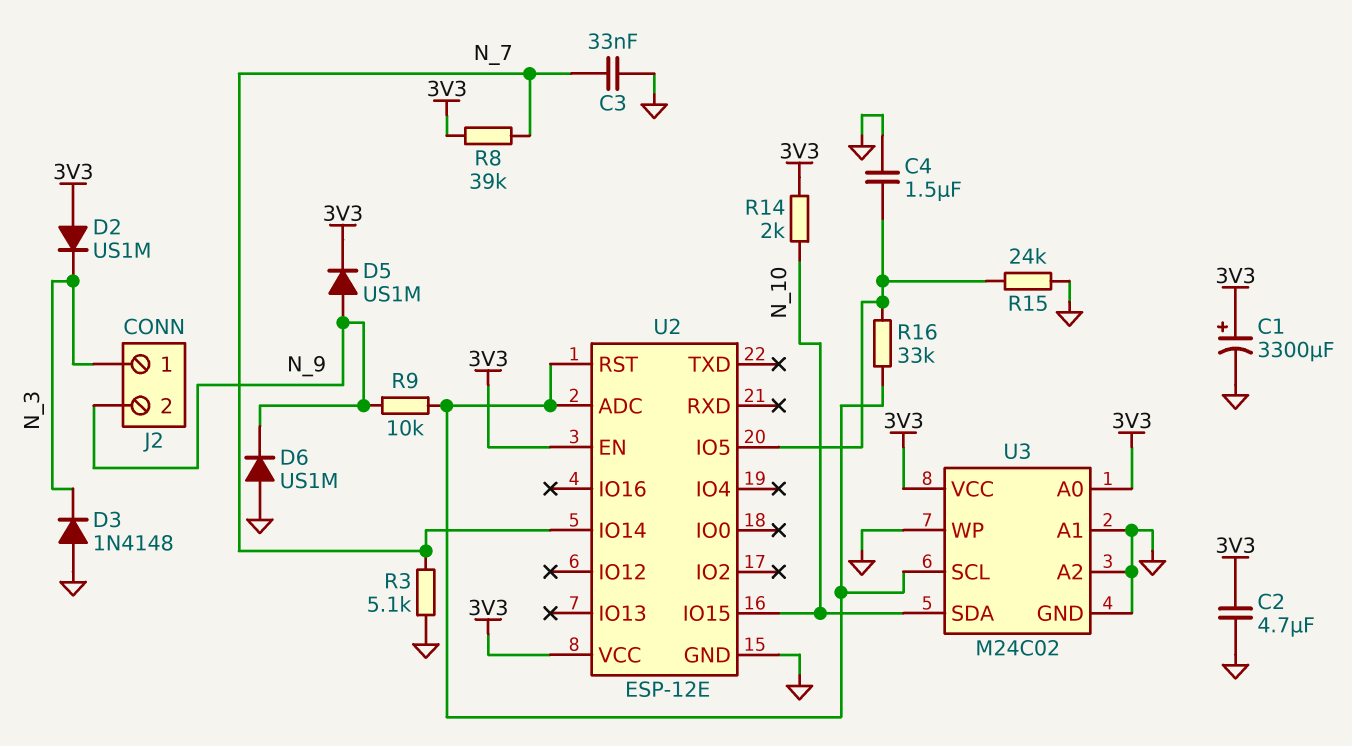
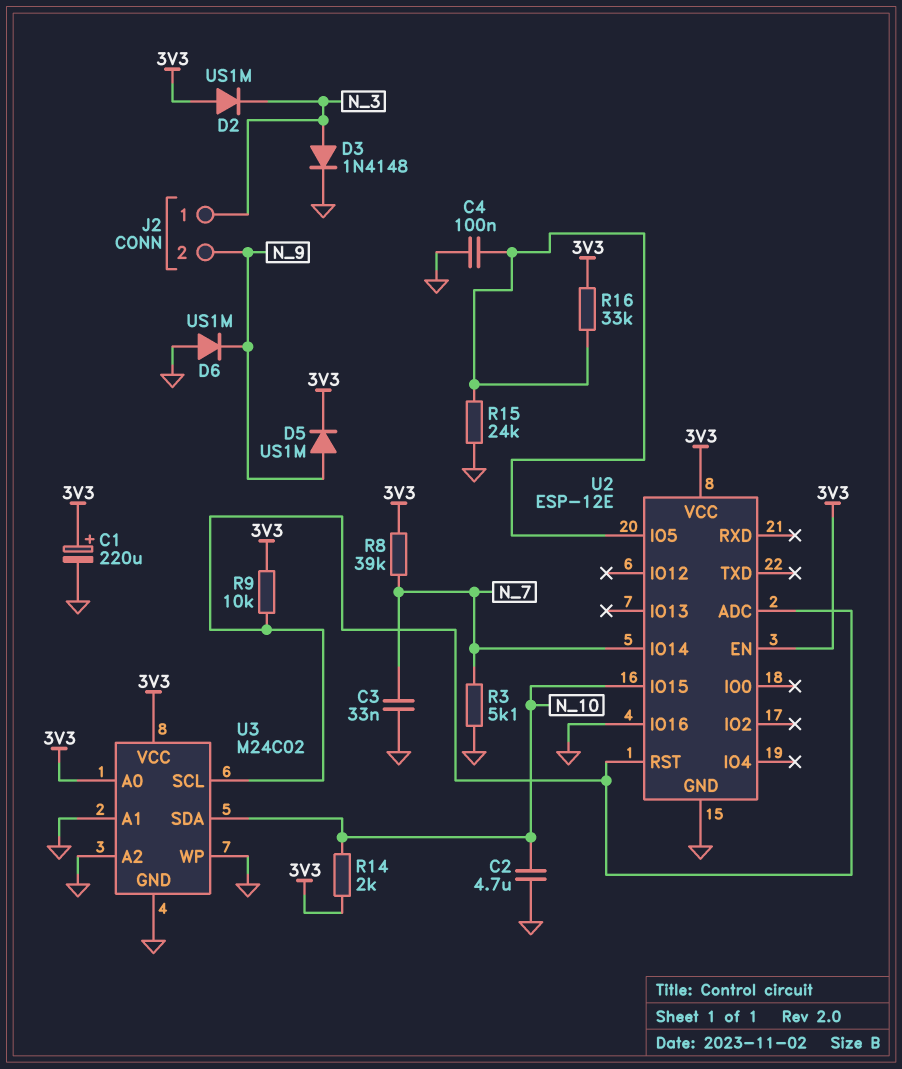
C1: 3300uF (plus 3V3, minus GND) -> 220uF (plus 3V3, minus GND)
C2: 4.7uF (3V3, GND) -> 4.7uF (GND, N_10)
C4: 1.5uF (GND, U2/IO5) -> 100nF (GND, U2/IO5)
D3: diode 1N4148 (A GND, K N_3) -> diode 1N4148 (A N_3, K GND)
R9: 10k (N_9, U2/ADC) -> 10k (3V3, U2/ADC)
R16: 33k (U2/ADC, U2/IO5) -> 33k (3V3, U2/IO5)
U2 pin IO16: none -> GND

